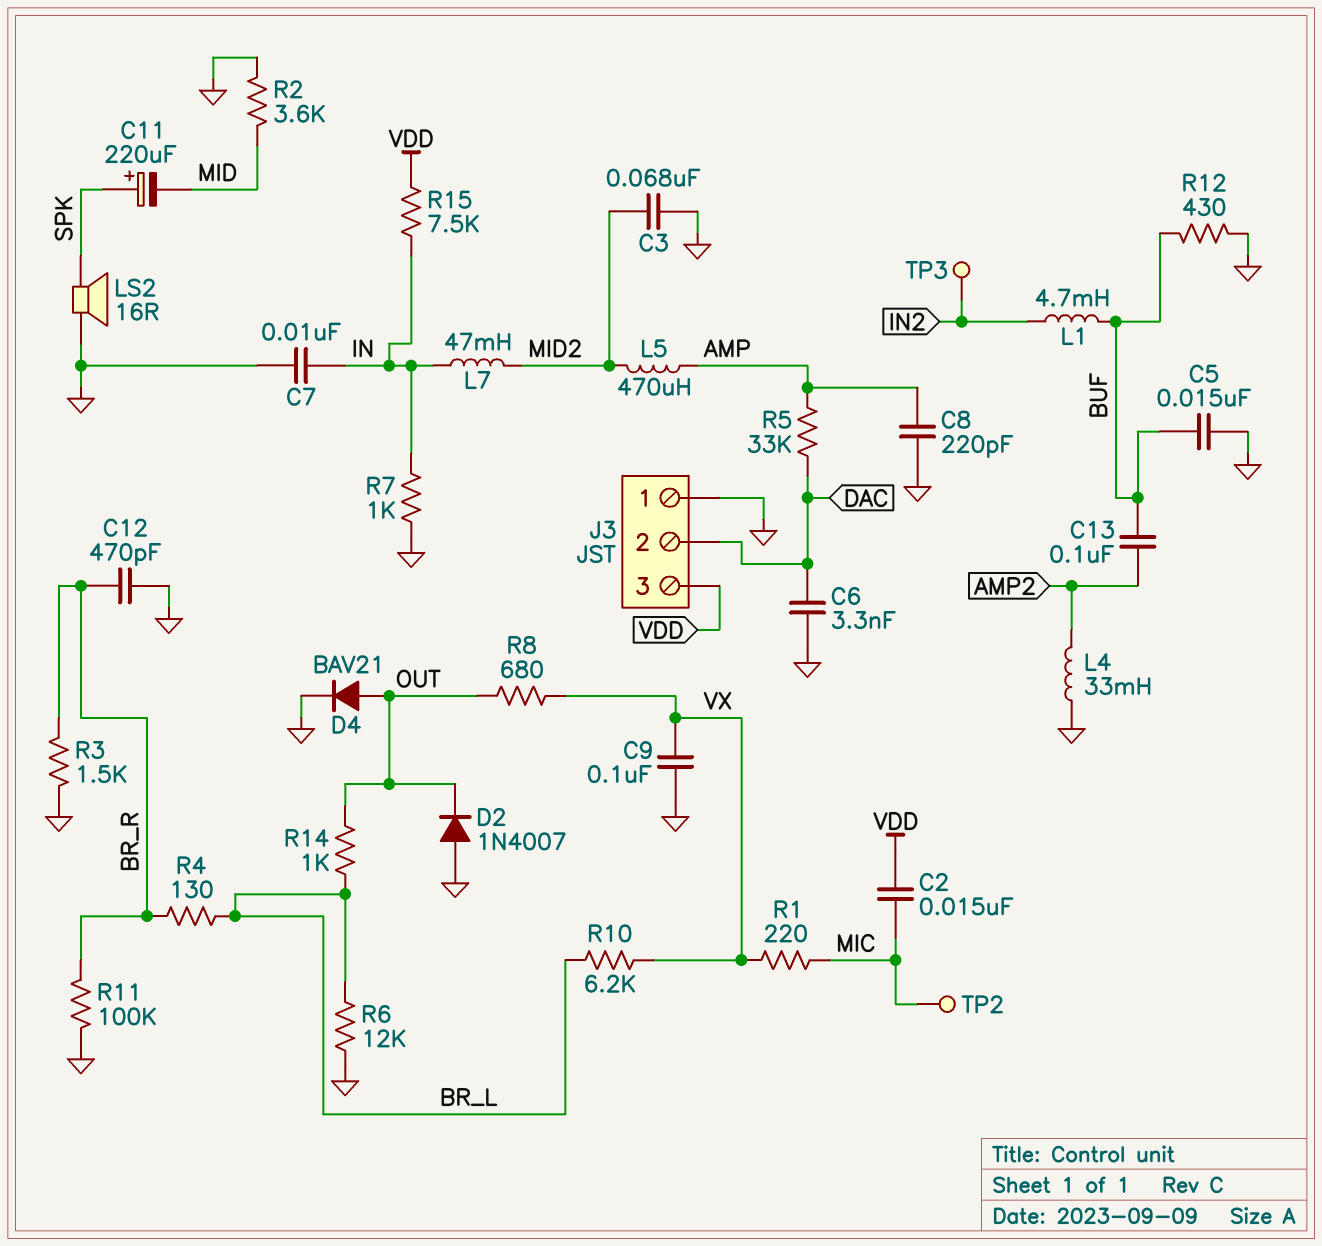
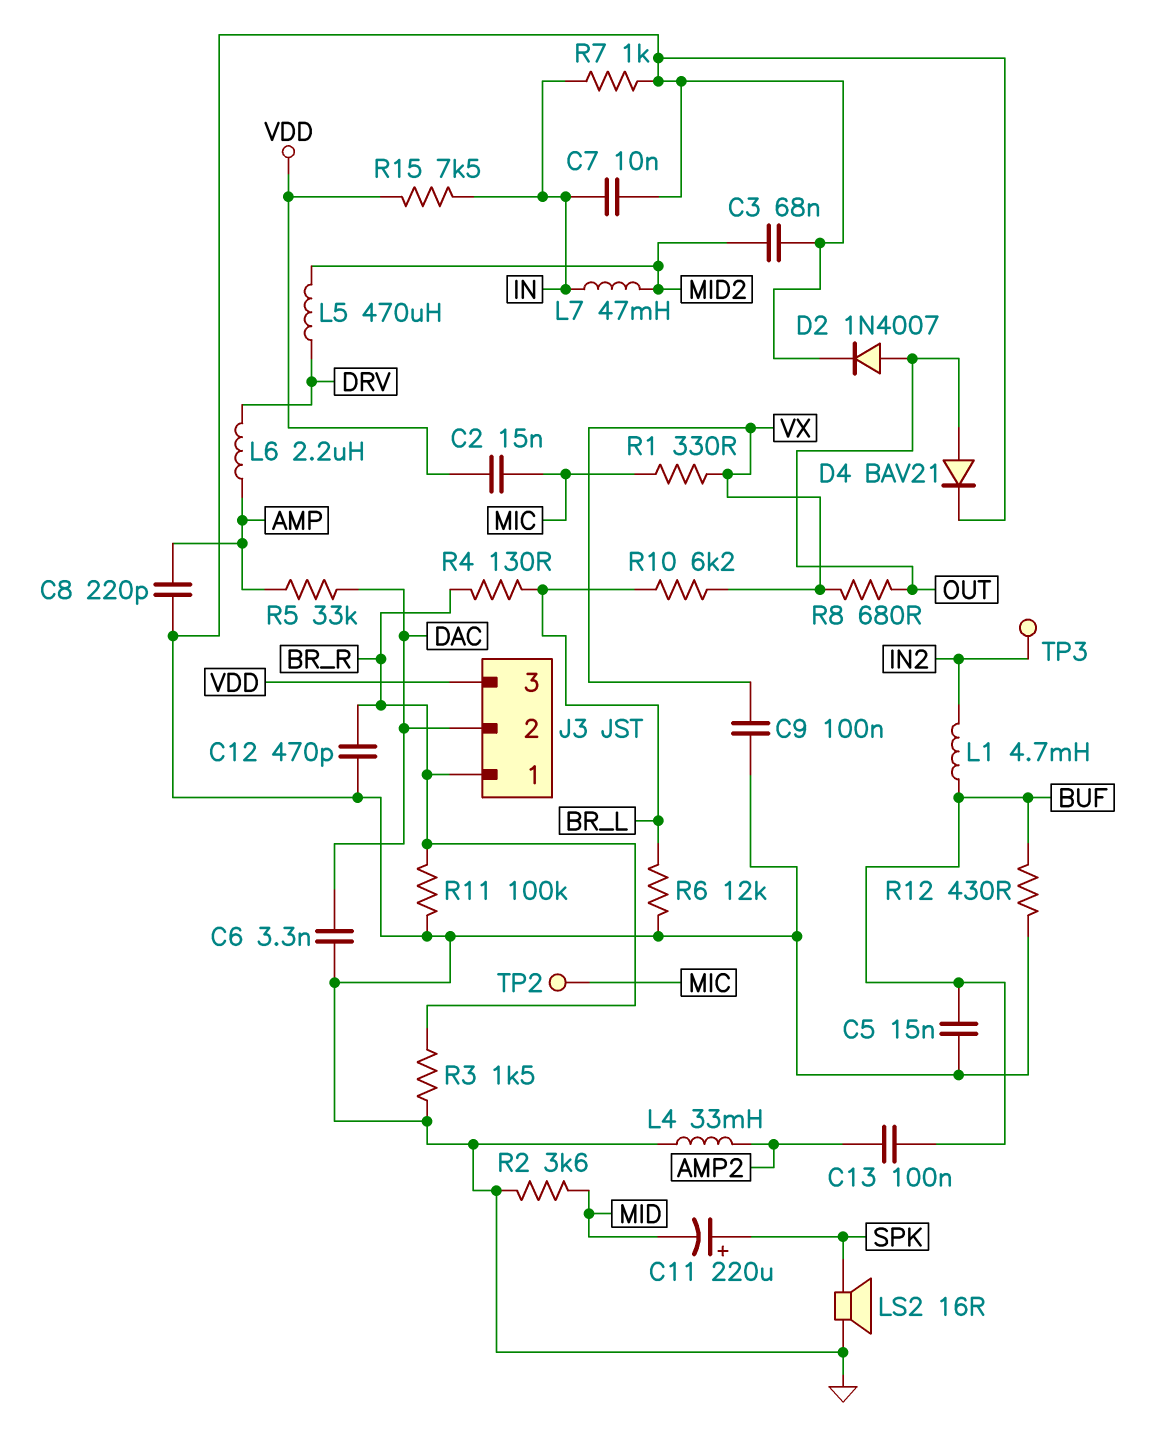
D2: diode 1N4007 (A GND, K OUT) -> diode 1N4007 (A OUT, K GND)
J3 pin 1: GND -> BR_R
L5: 470uH (AMP, MID2) -> 470uH (DRV, MID2)
L6: none -> 2.2uH (AMP, DRV)
R1: 220 (MIC, VX) -> 330 (MIC, VX)
R14: 1k (BR_L, OUT) -> none

